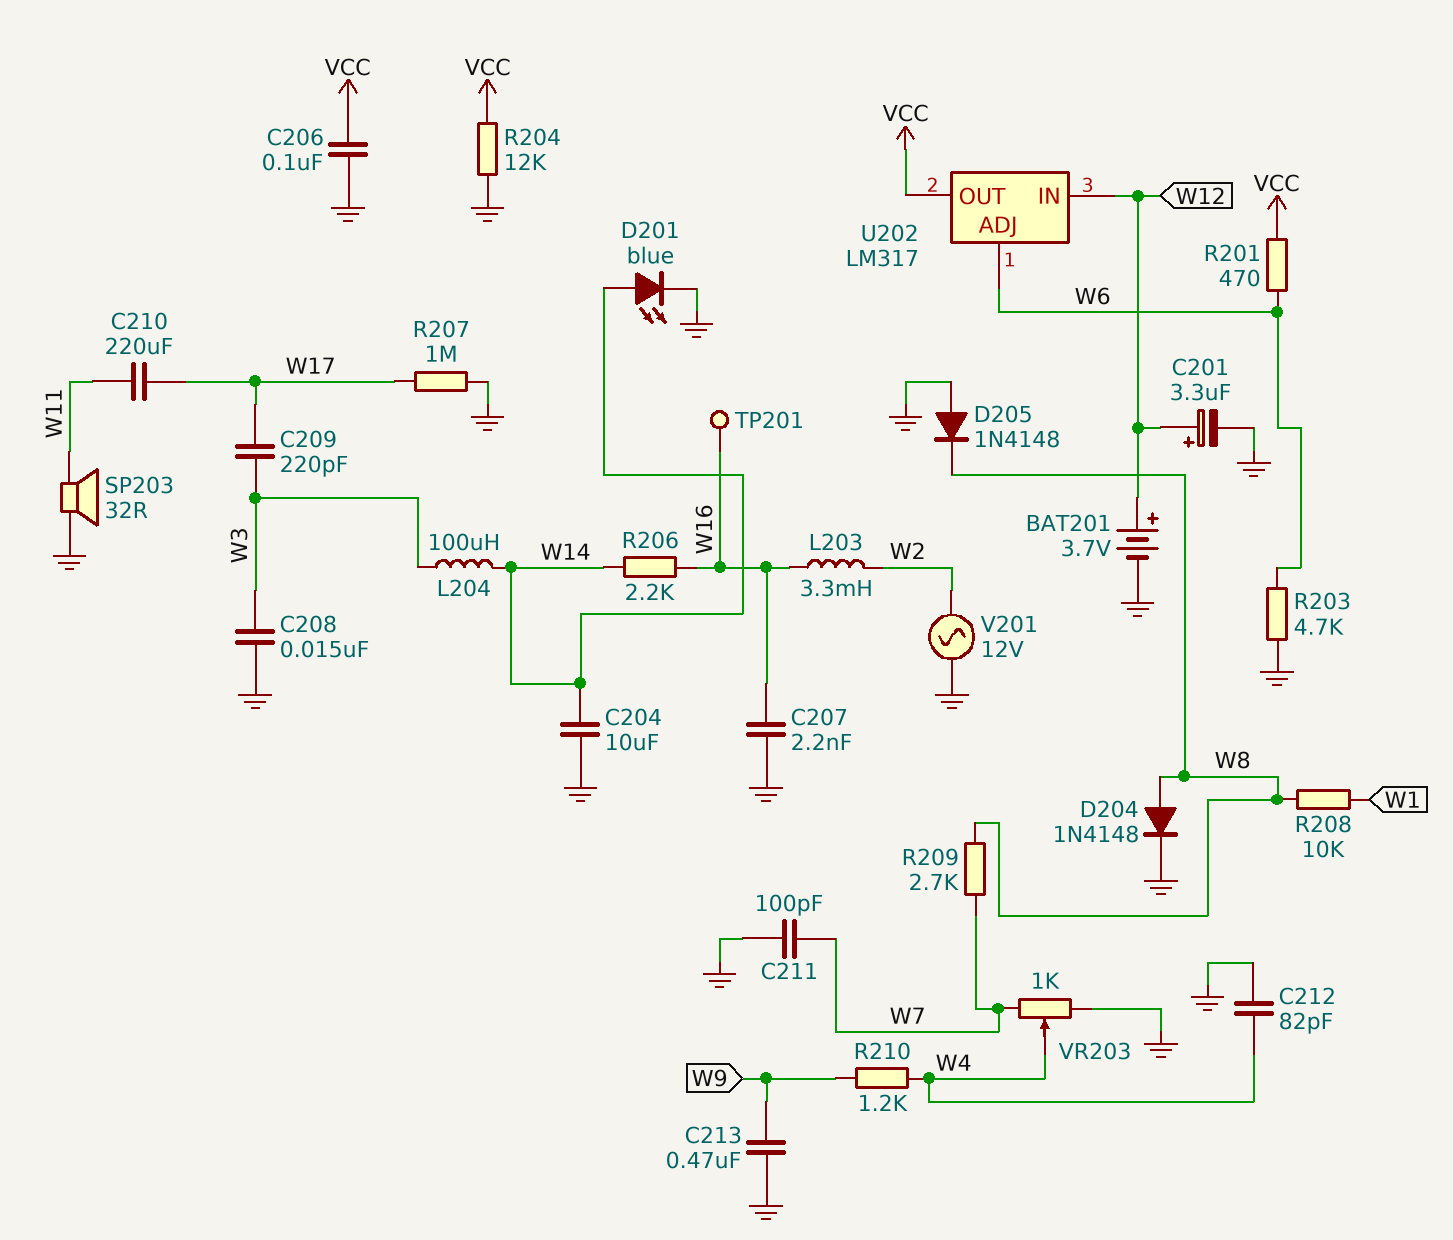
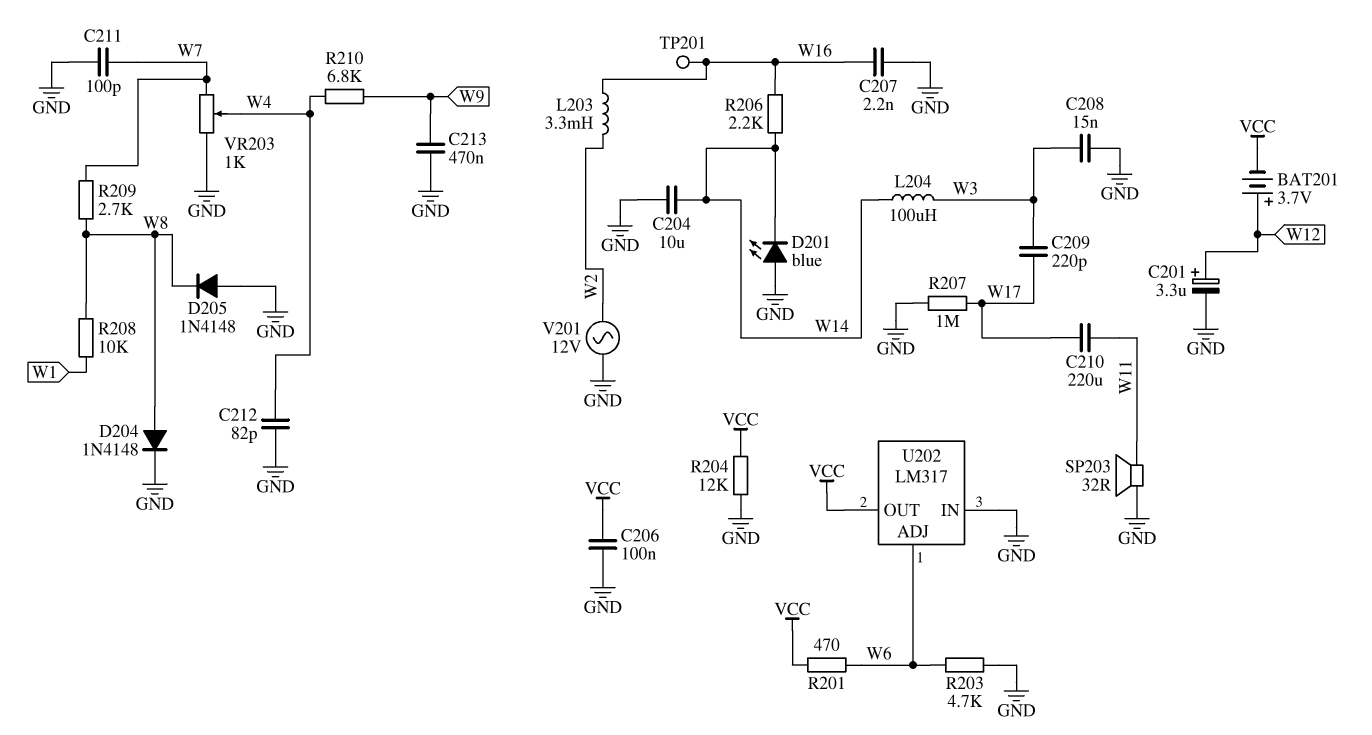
BAT201: 3.7V (plus W12, minus GND) -> 3.7V (plus W12, minus VCC)
D201: LED blue (A W14, K GND) -> LED blue (A GND, K W14)
R210: 1.2k (W4, W9) -> 6.8k (W4, W9)
U202 pin IN: W12 -> GND

